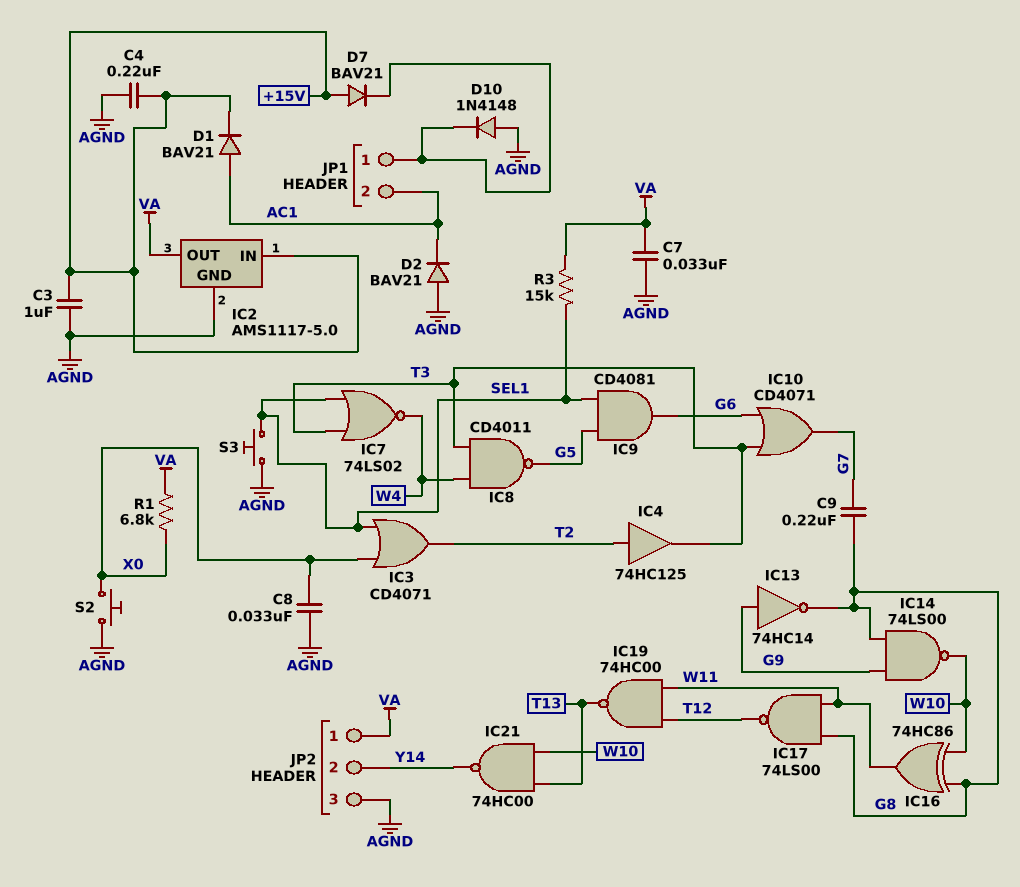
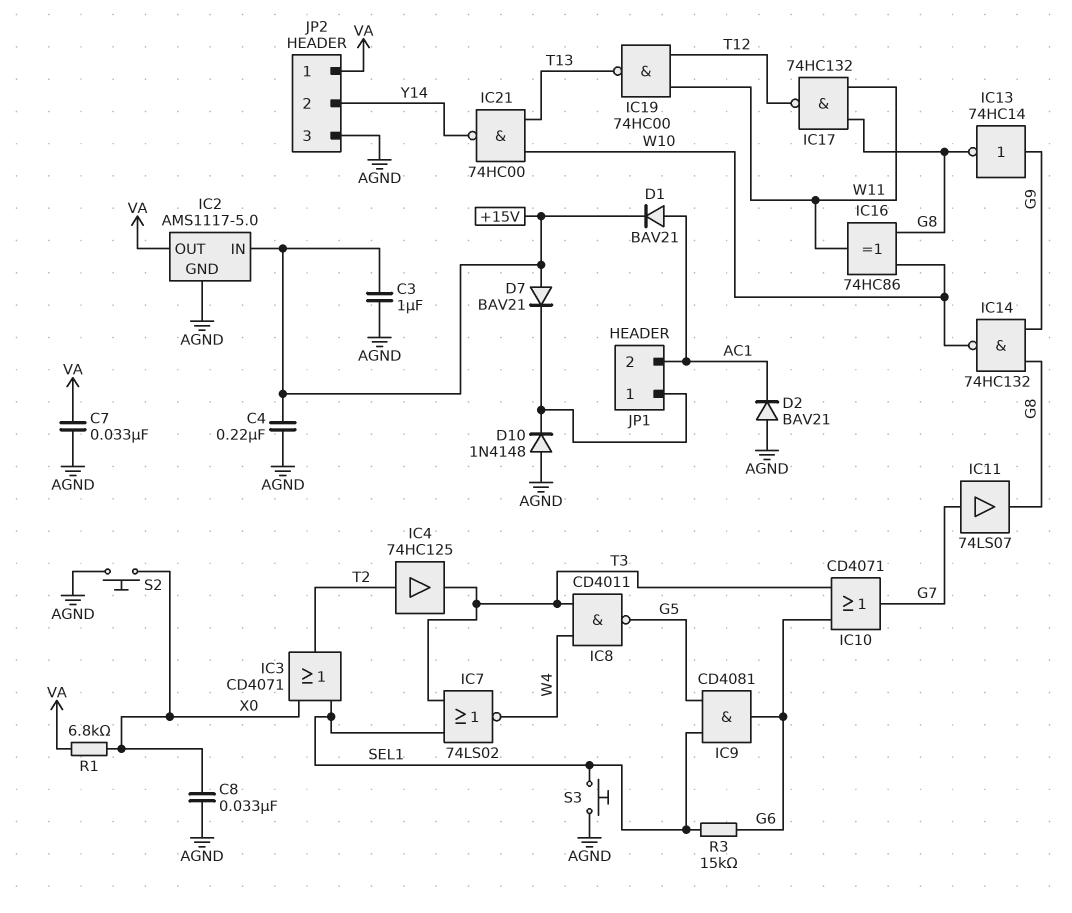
C9: 220nF (G7, G8) -> none
IC11: none -> buffer 74LS07 (in G7, out G8)
IC14: NAND 74LS00 (in G8, in G9, out W10) -> NAND 74HC132 (in G8, in G9, out W10)
IC17: NAND 74LS00 (in G8, in W11, out T12) -> NAND 74HC132 (in G8, in W11, out T12)
R3: 15k (SEL1, VA) -> 15k (G6, SEL1)

